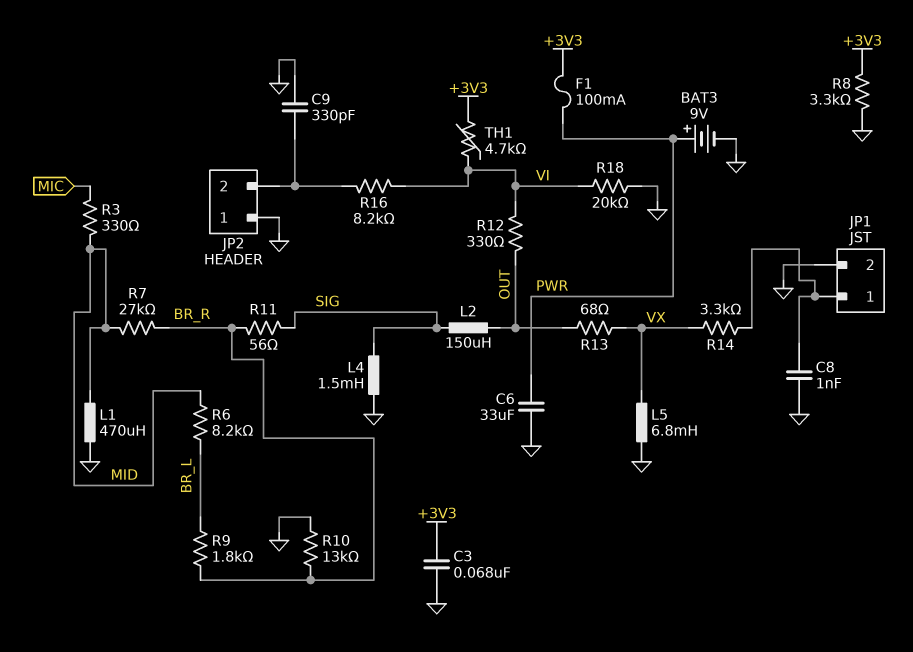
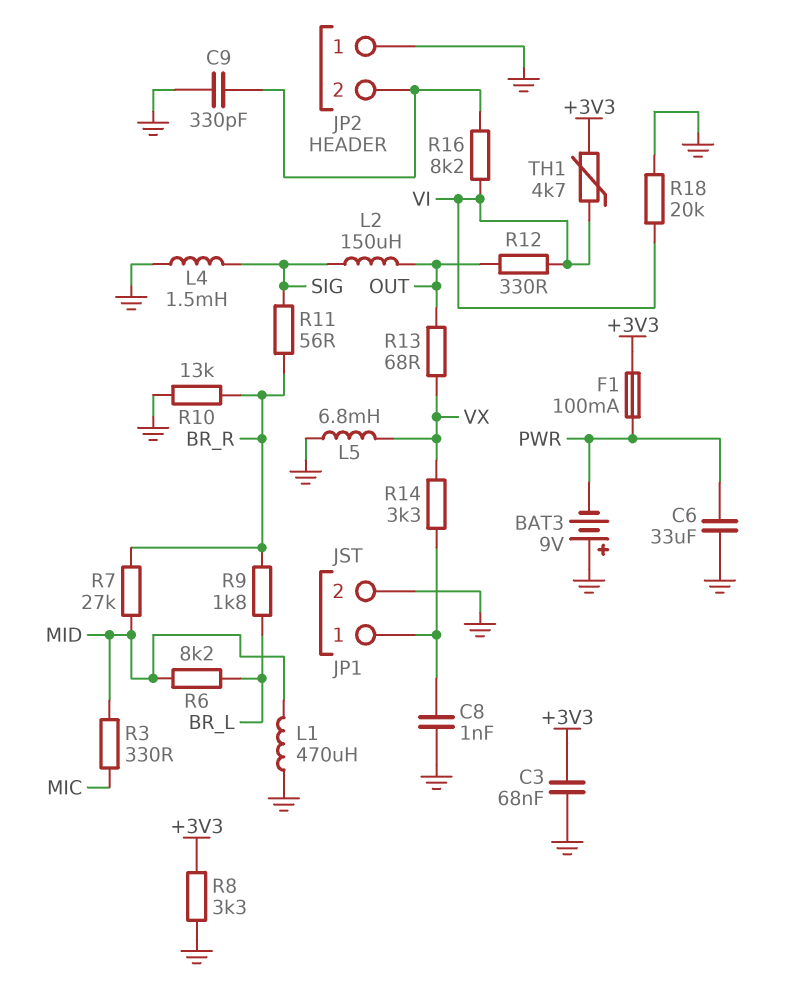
BAT3: 9V (plus PWR, minus GND) -> 9V (plus GND, minus PWR)

